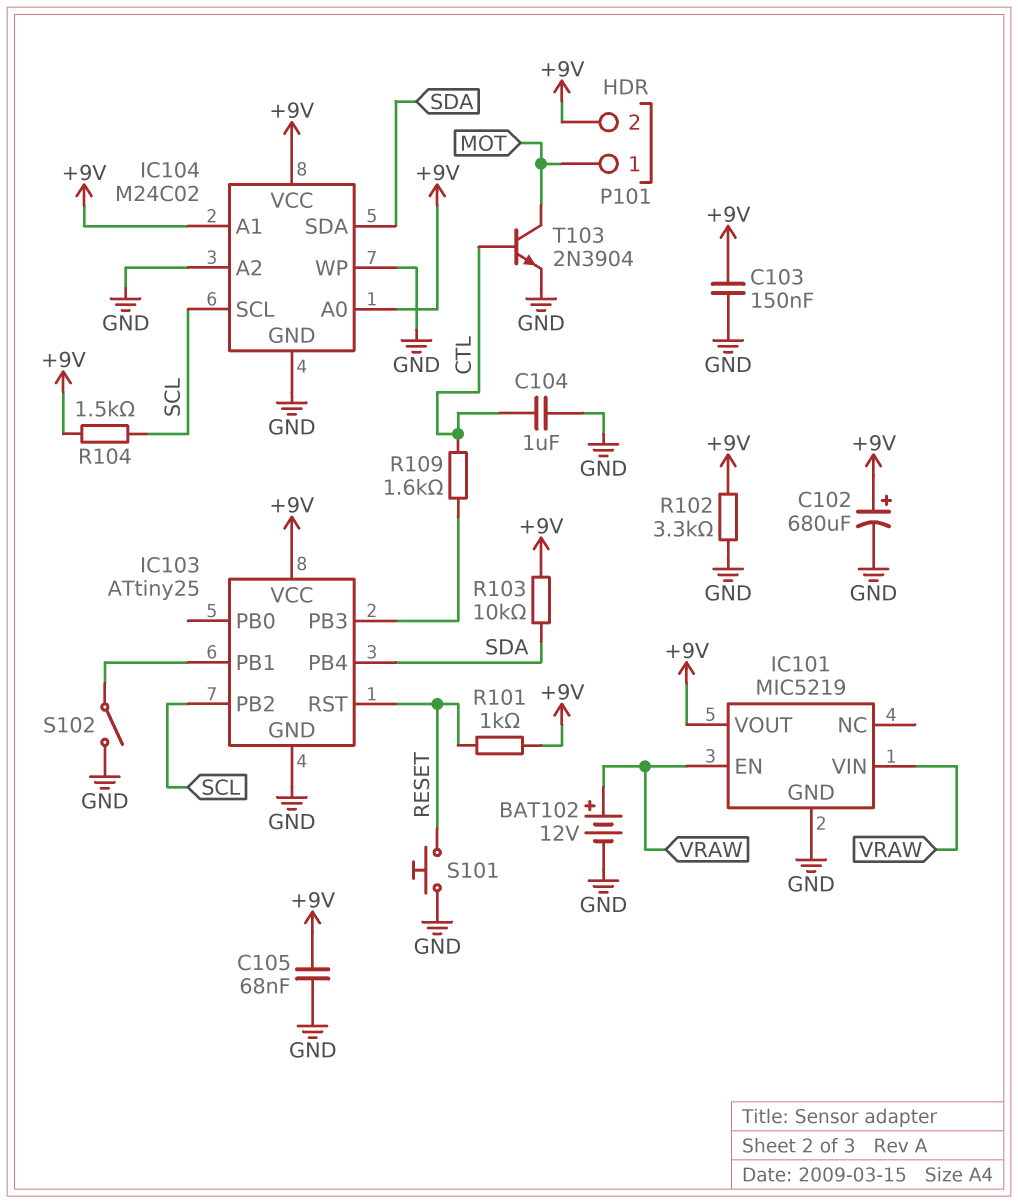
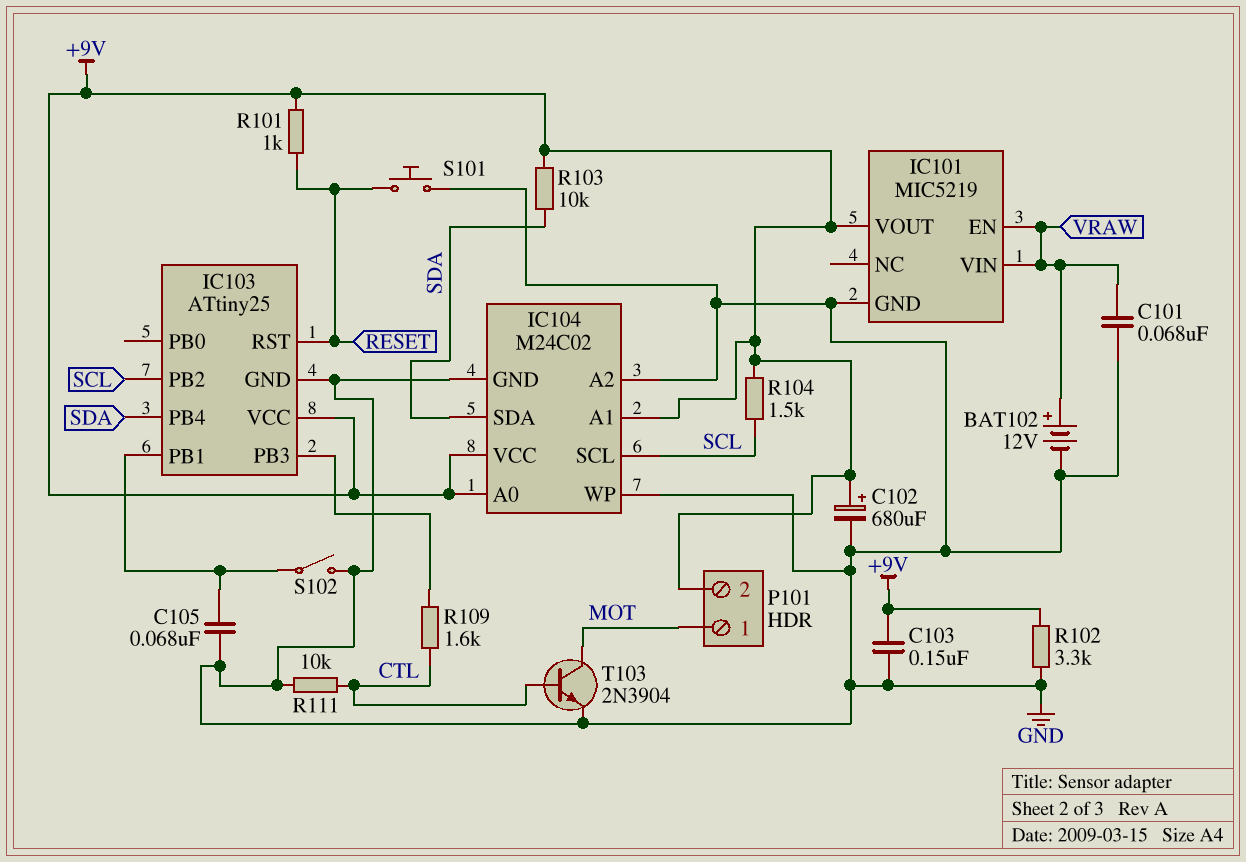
C101: none -> 68nF (GND, VRAW)
C104: 1uF (CTL, GND) -> none
C105: 68nF (+9V, GND) -> 68nF (GND, IC103/PB1)
R111: none -> 10k (CTL, GND)

